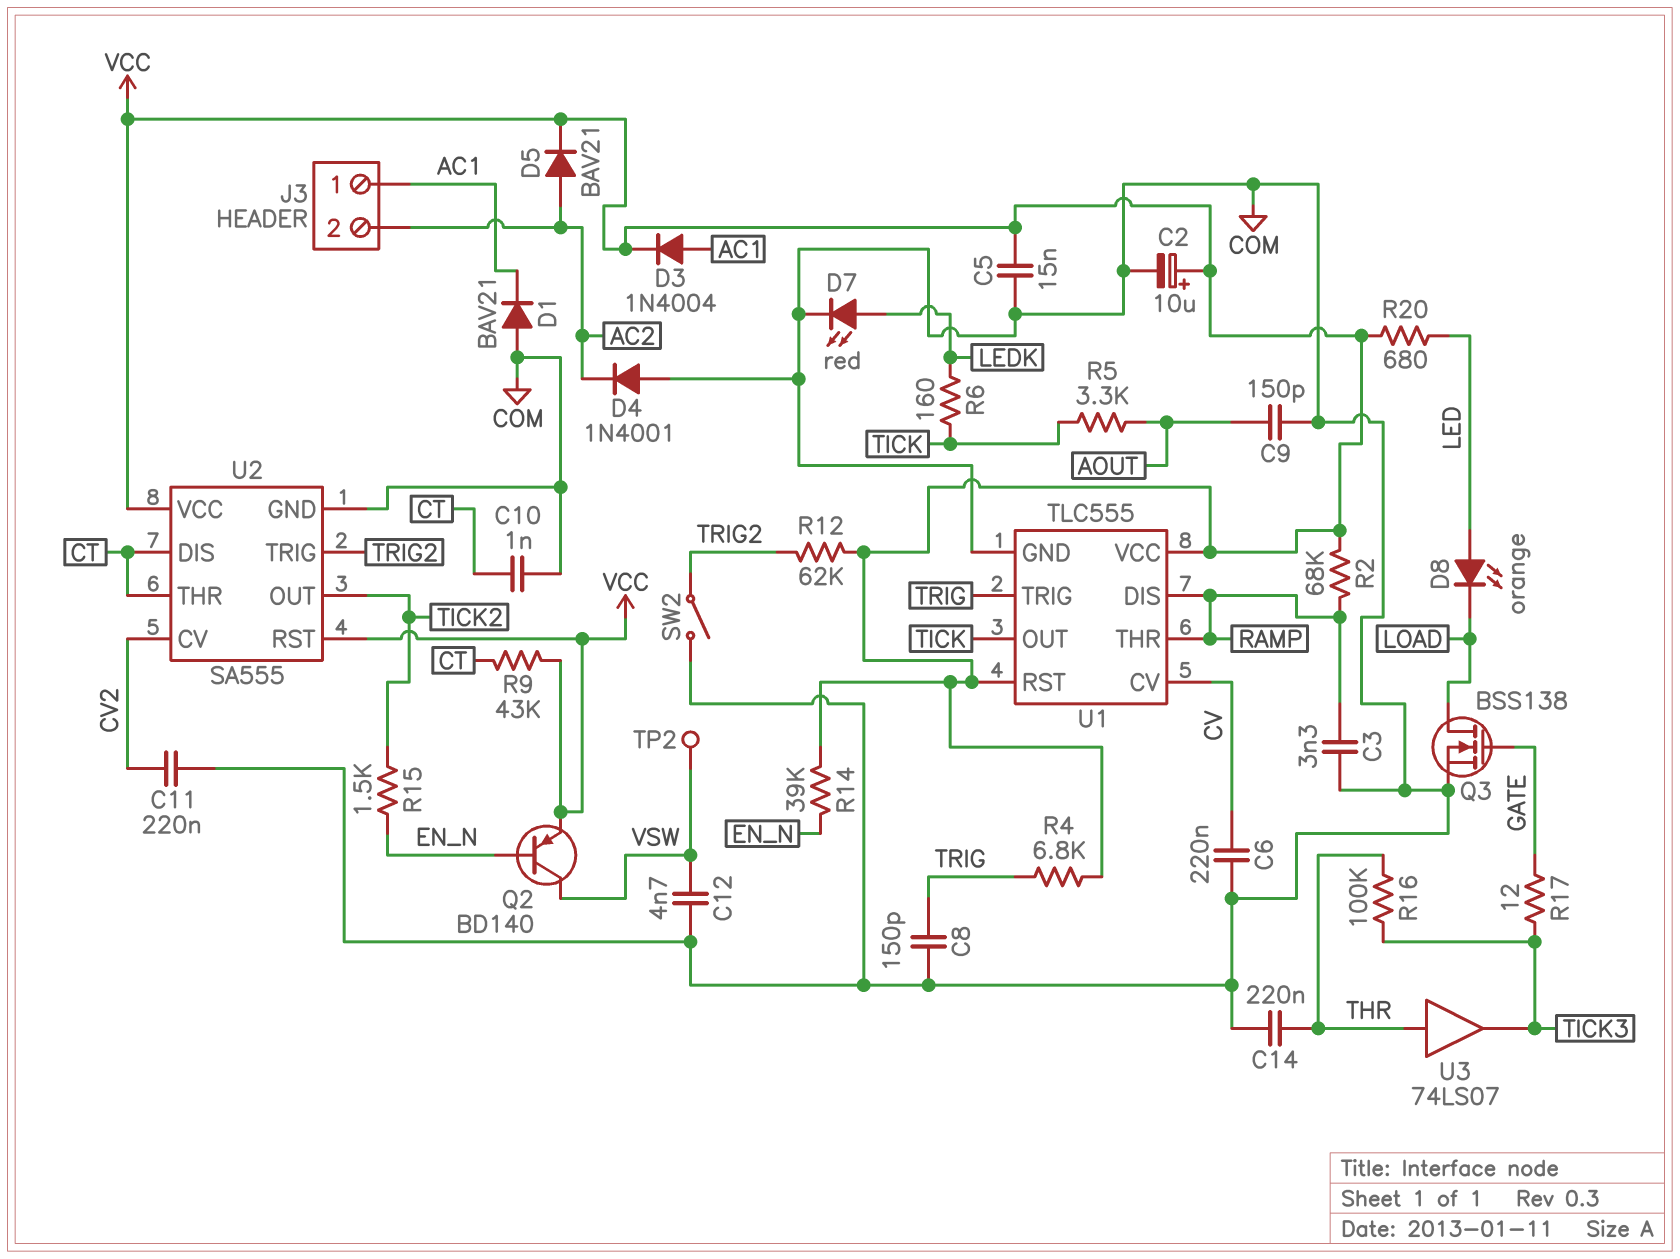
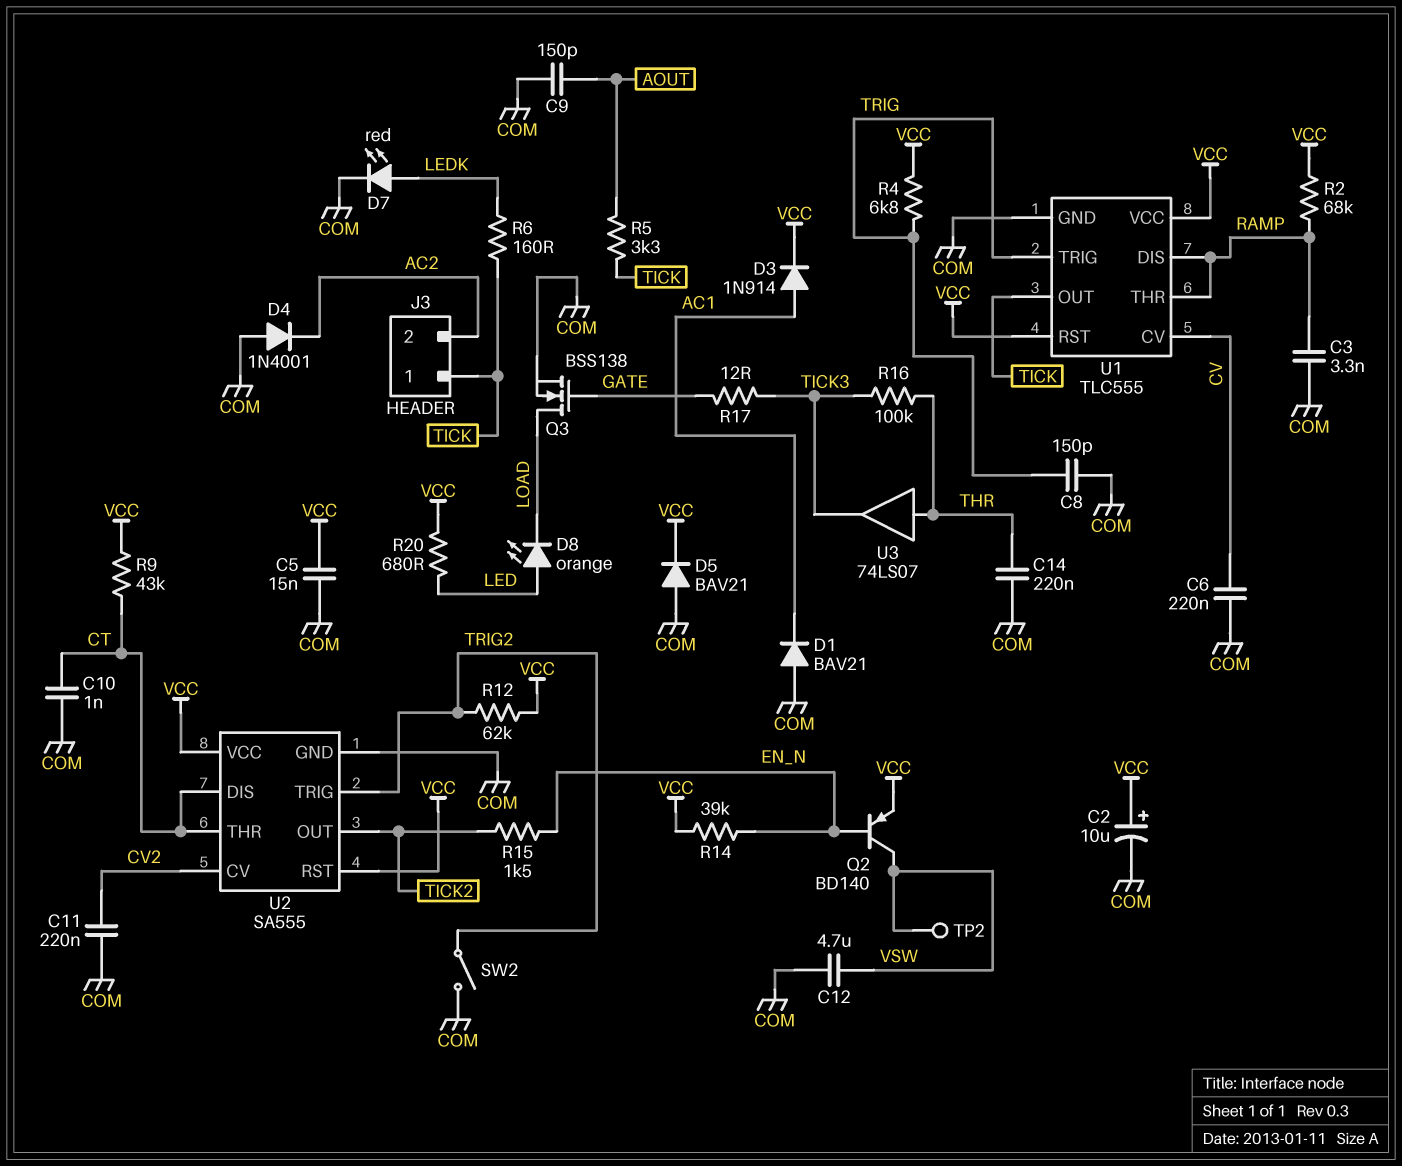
C12: 4.7nF (COM, VSW) -> 4.7uF (COM, VSW)
D3: diode 1N4004 (A AC1, K VCC) -> diode 1N914 (A AC1, K VCC)
D5: diode BAV21 (A AC2, K VCC) -> diode BAV21 (A COM, K VCC)
J3 pin 1: AC1 -> TICK

